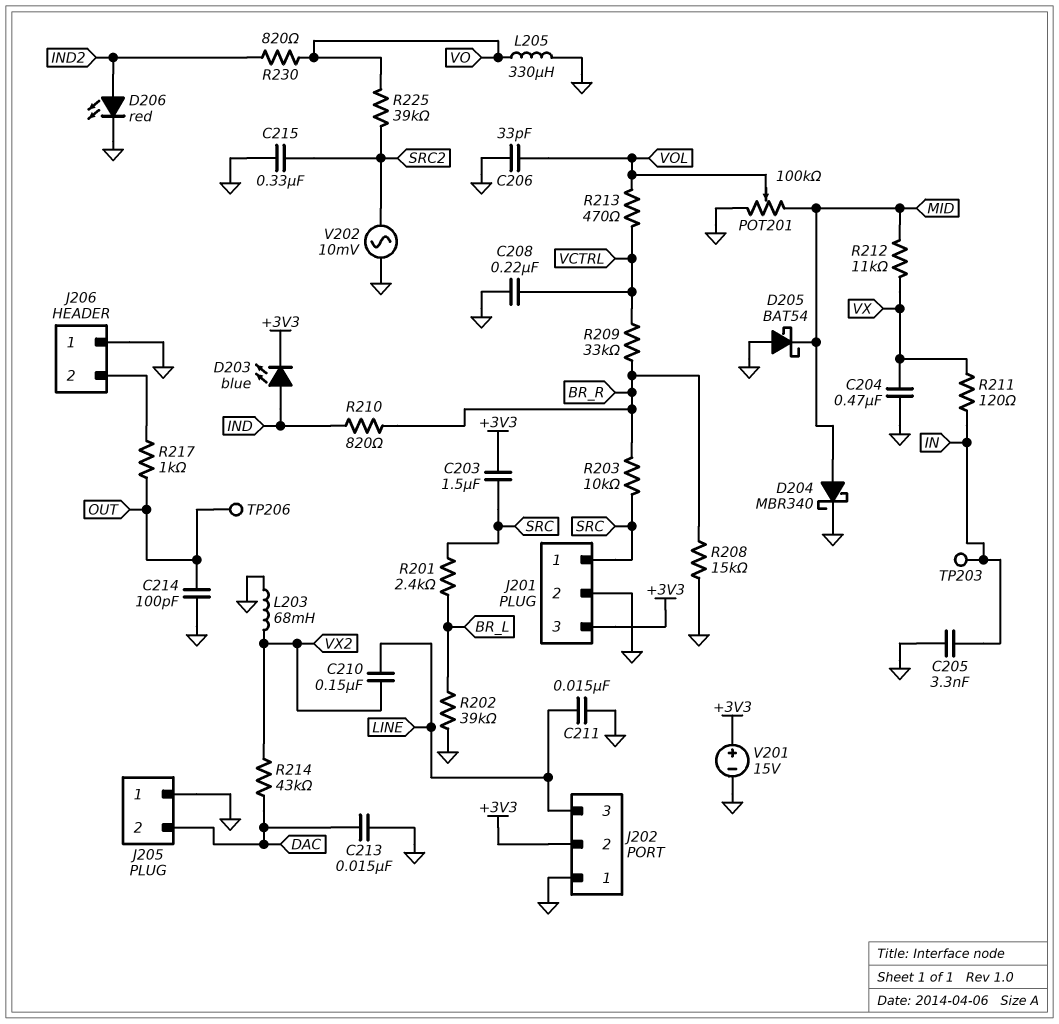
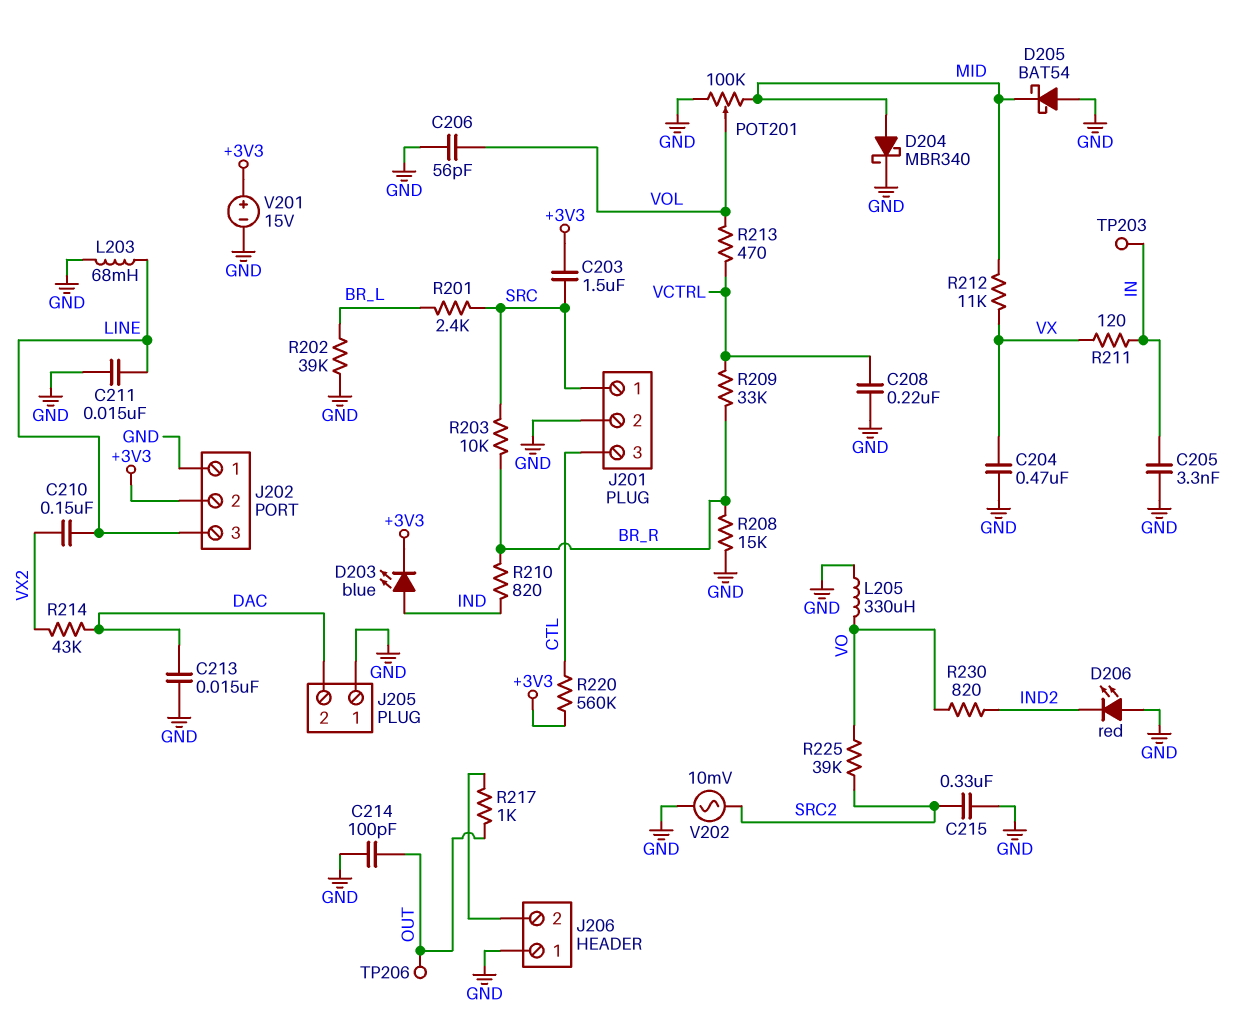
C206: 33pF (GND, VOL) -> 56pF (GND, VOL)
D206: LED red (A IND2, K GND) -> LED red (A GND, K IND2)
J201 pin 3: +3V3 -> CTL
L203: 68mH (GND, VX2) -> 68mH (GND, LINE)
R220: none -> 560k (+3V3, CTL)

